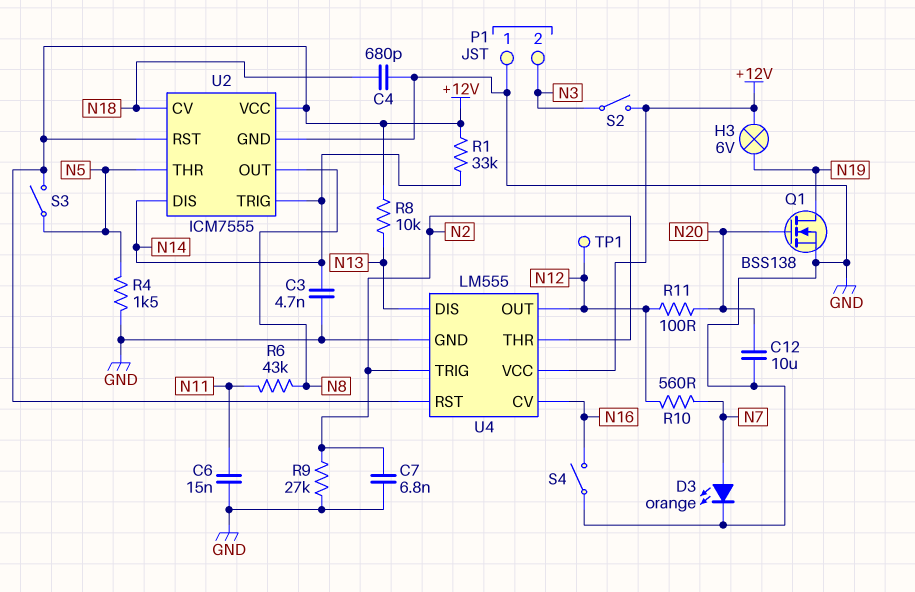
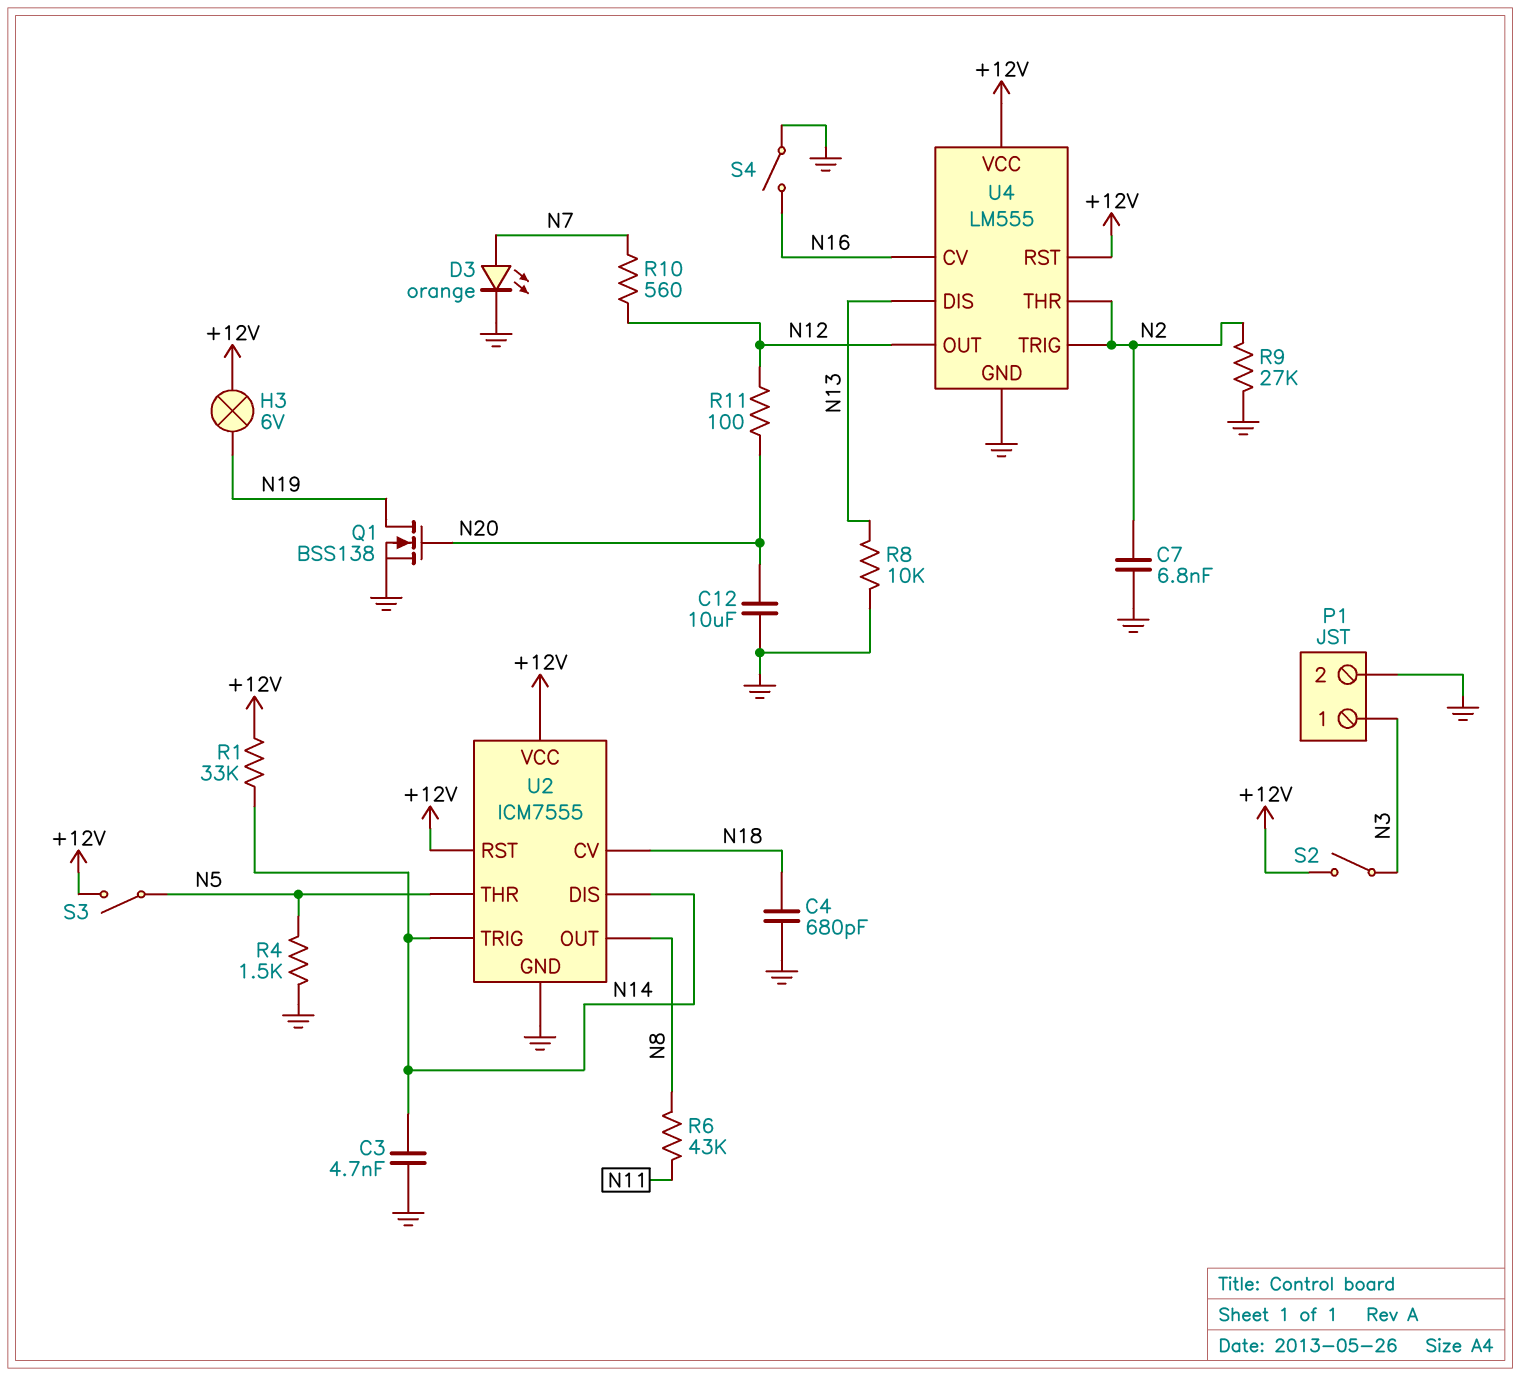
C6: 15nF (GND, N11) -> none
P1 pin 1: GND -> N3
P1 pin 2: N3 -> GND
R8: 10k (+12V, N13) -> 10k (GND, N13)
TP1: test point (N12) -> none

